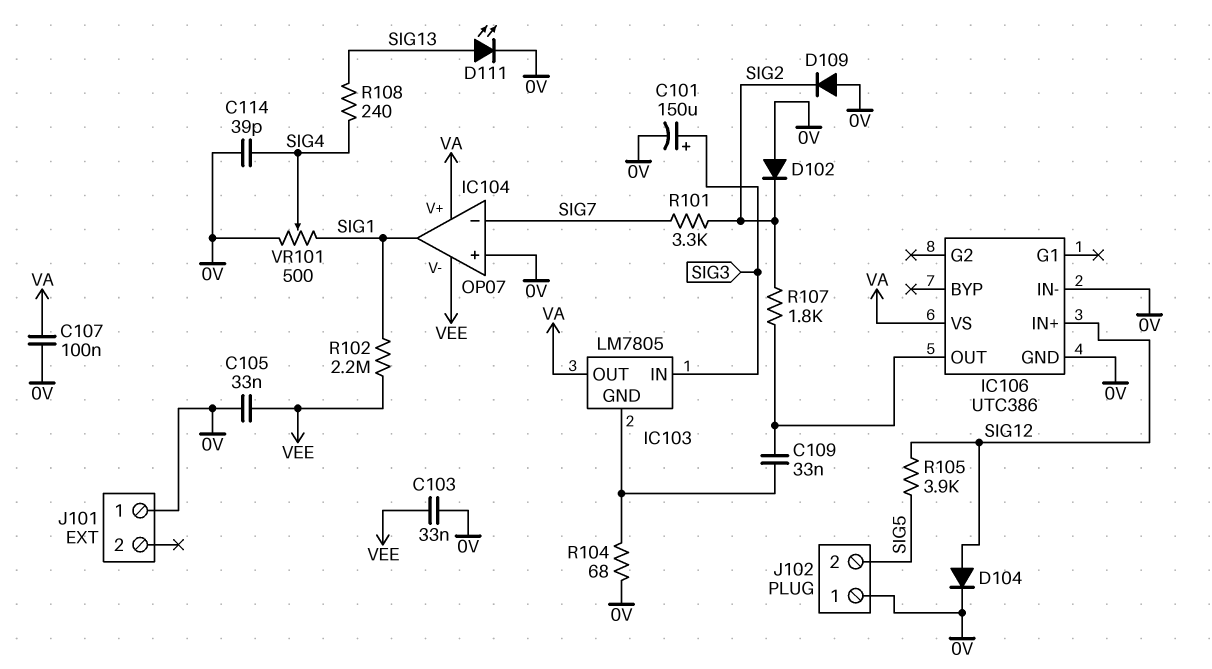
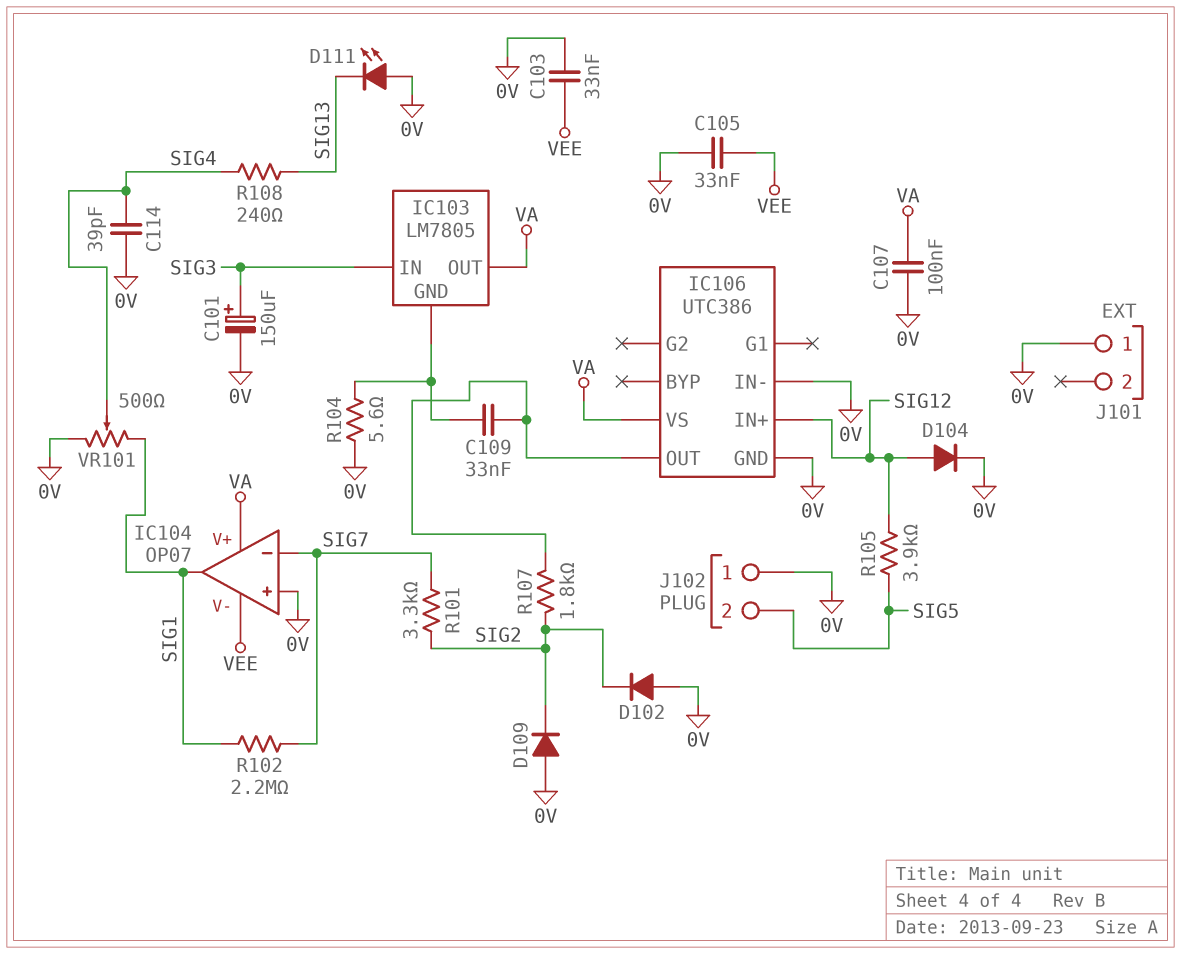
D111: LED (A SIG13, K 0V) -> LED (A 0V, K SIG13)
R102: 2.2M (SIG1, VEE) -> 2.2M (SIG1, SIG7)
R104: 68 (0V, IC103/GND) -> 5.6 (0V, IC103/GND)

